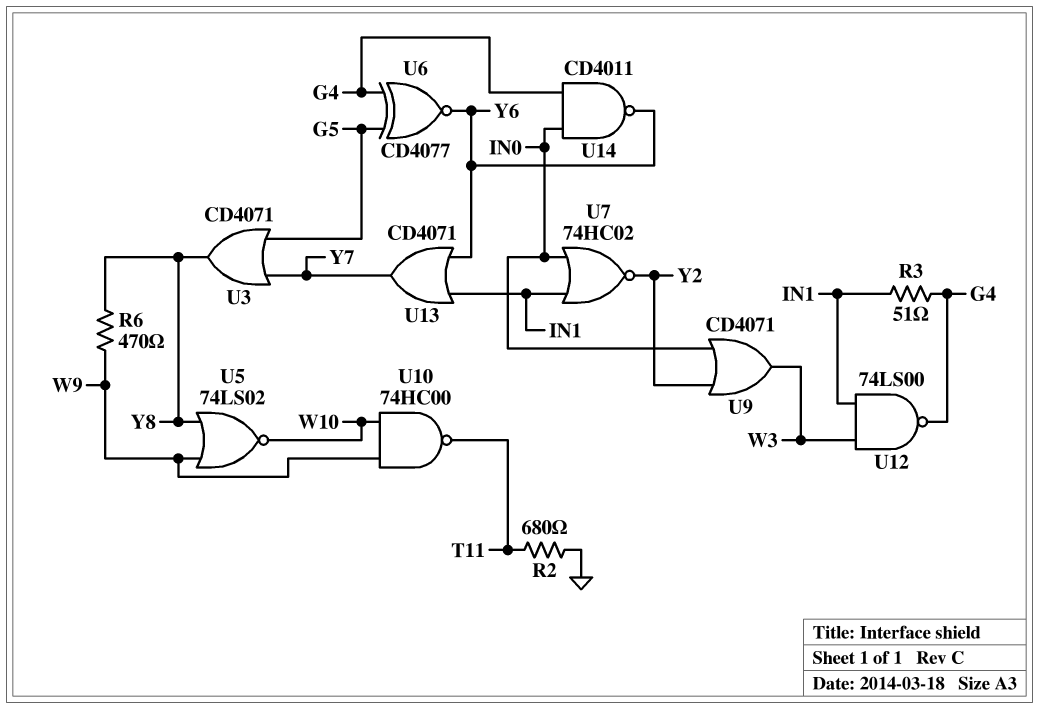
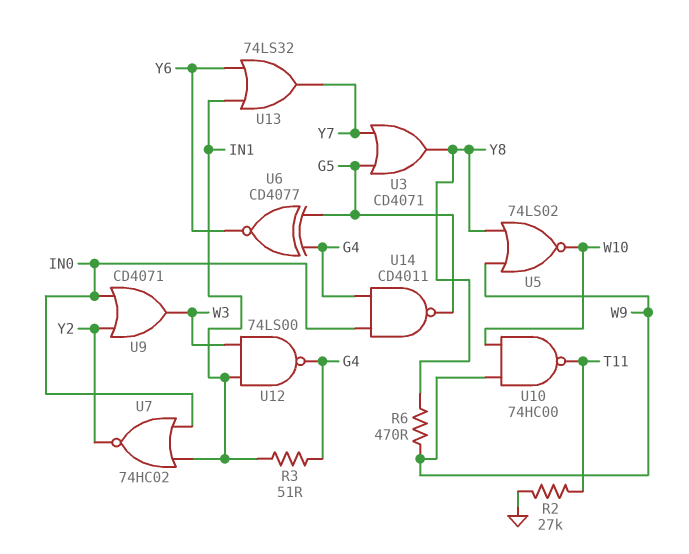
R2: 680 (GND, T11) -> 27k (GND, T11)
U13: OR CD4071 (in IN1, in Y6, out Y7) -> OR 74LS32 (in IN1, in Y6, out Y7)
U14: NAND CD4011 (in G4, in IN0, out Y6) -> NAND CD4011 (in G4, in IN0, out G5)

